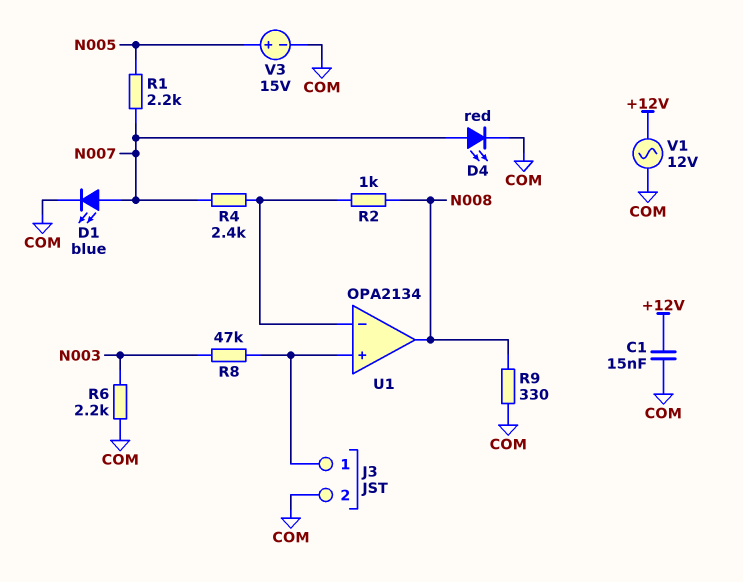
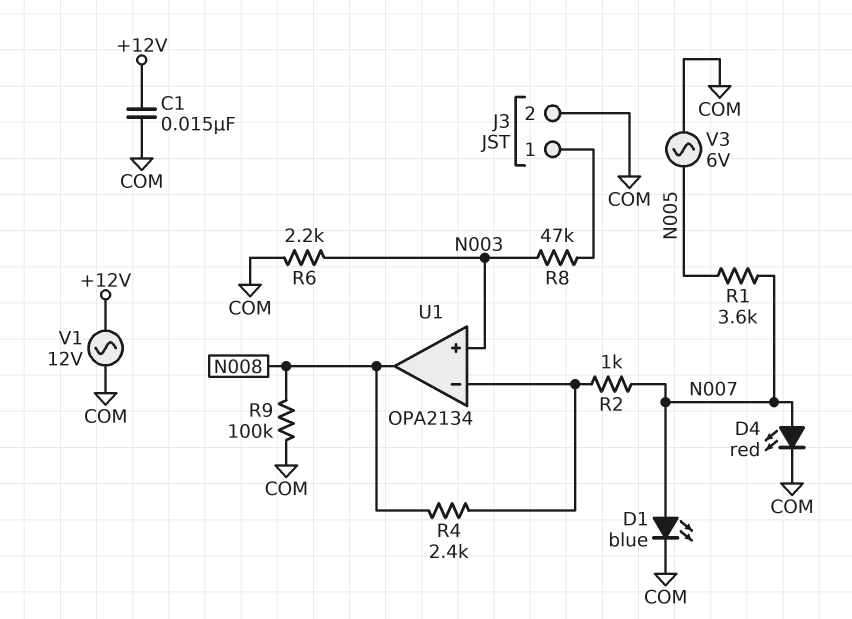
R1: 2.2k (N005, N007) -> 3.6k (N005, N007)
R2: 1k (N008, U1/in-) -> 1k (N007, U1/in-)
R4: 2.4k (N007, U1/in-) -> 2.4k (N008, U1/in-)
R9: 330 (COM, N008) -> 100k (COM, N008)
U1 pin in+: J3/1 -> N003
V3: 15V (plus N005, minus COM) -> AC 6V (COM, N005)

